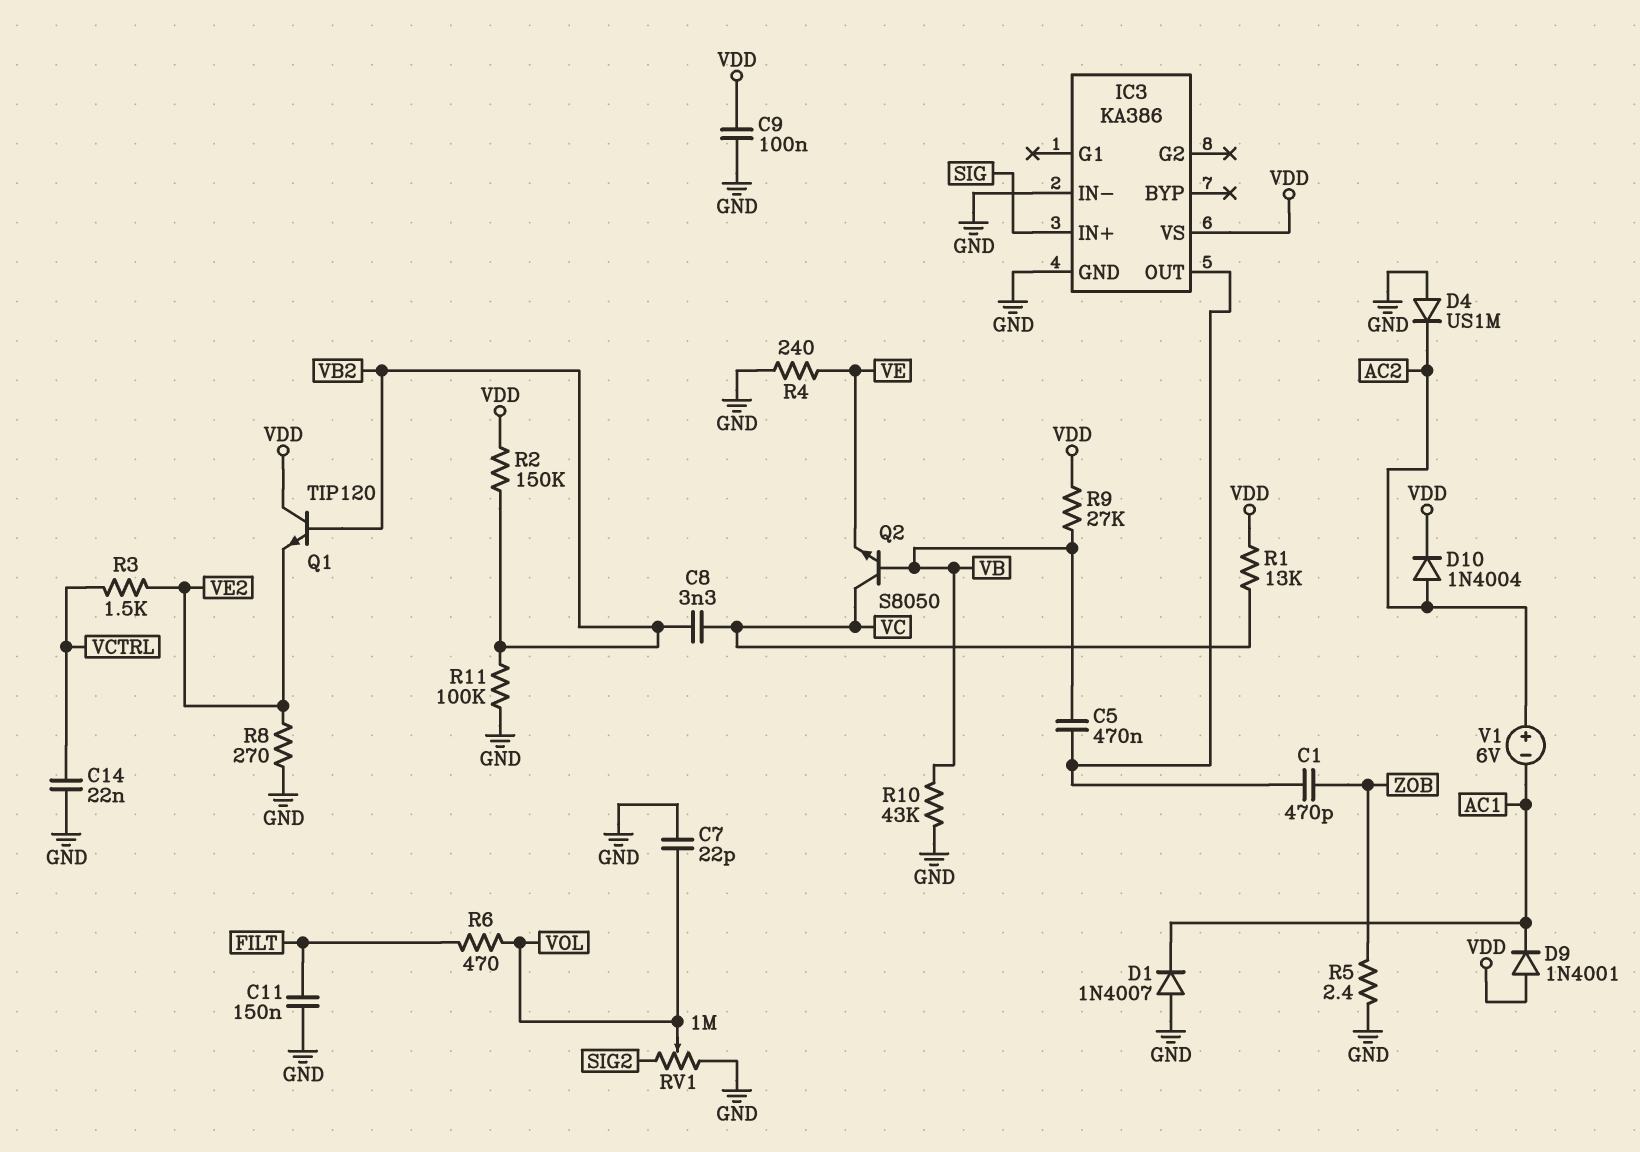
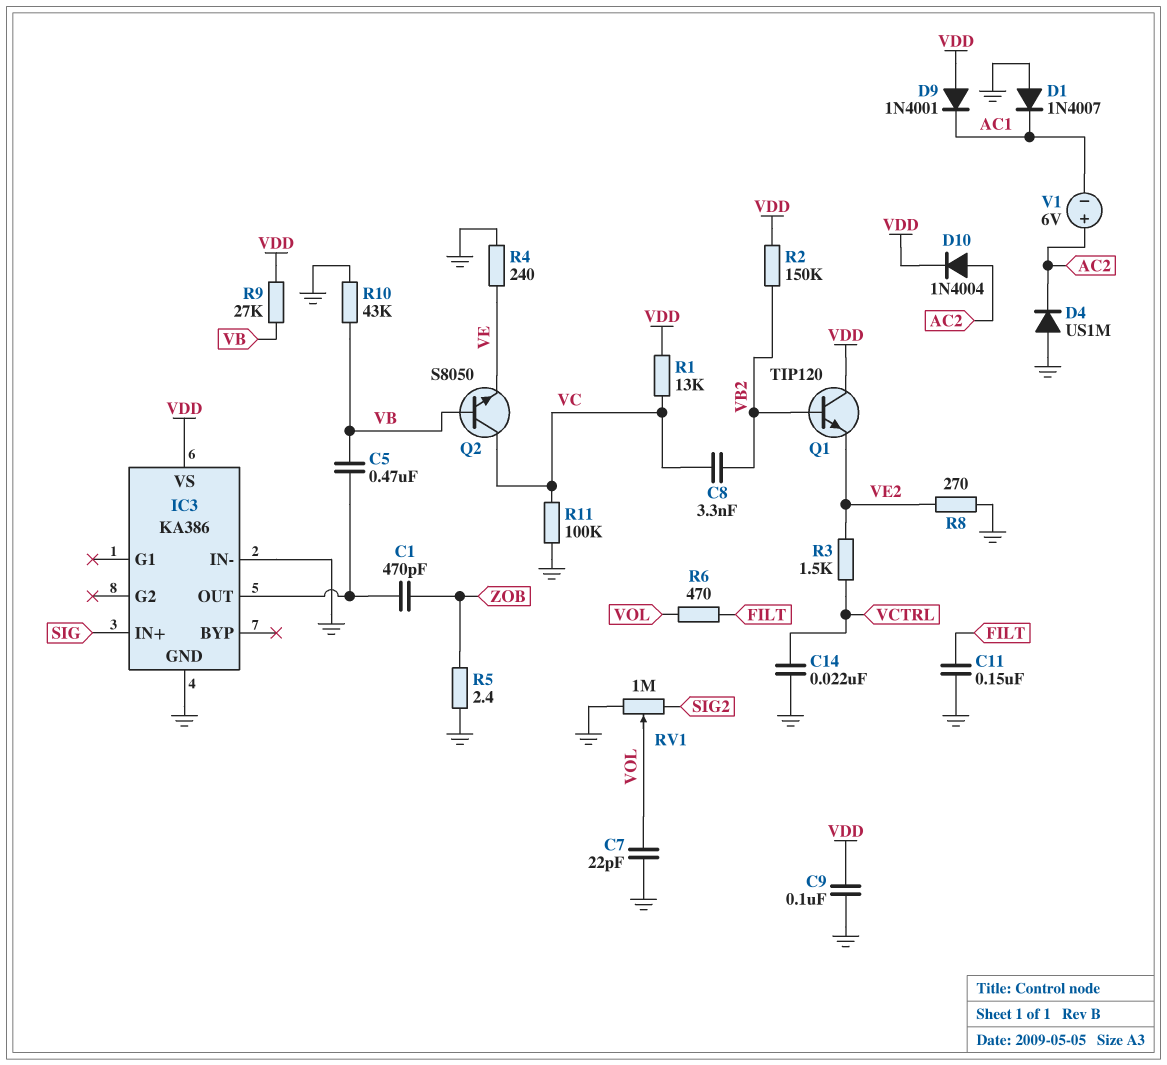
R11: 100k (GND, VB2) -> 100k (GND, VC)

